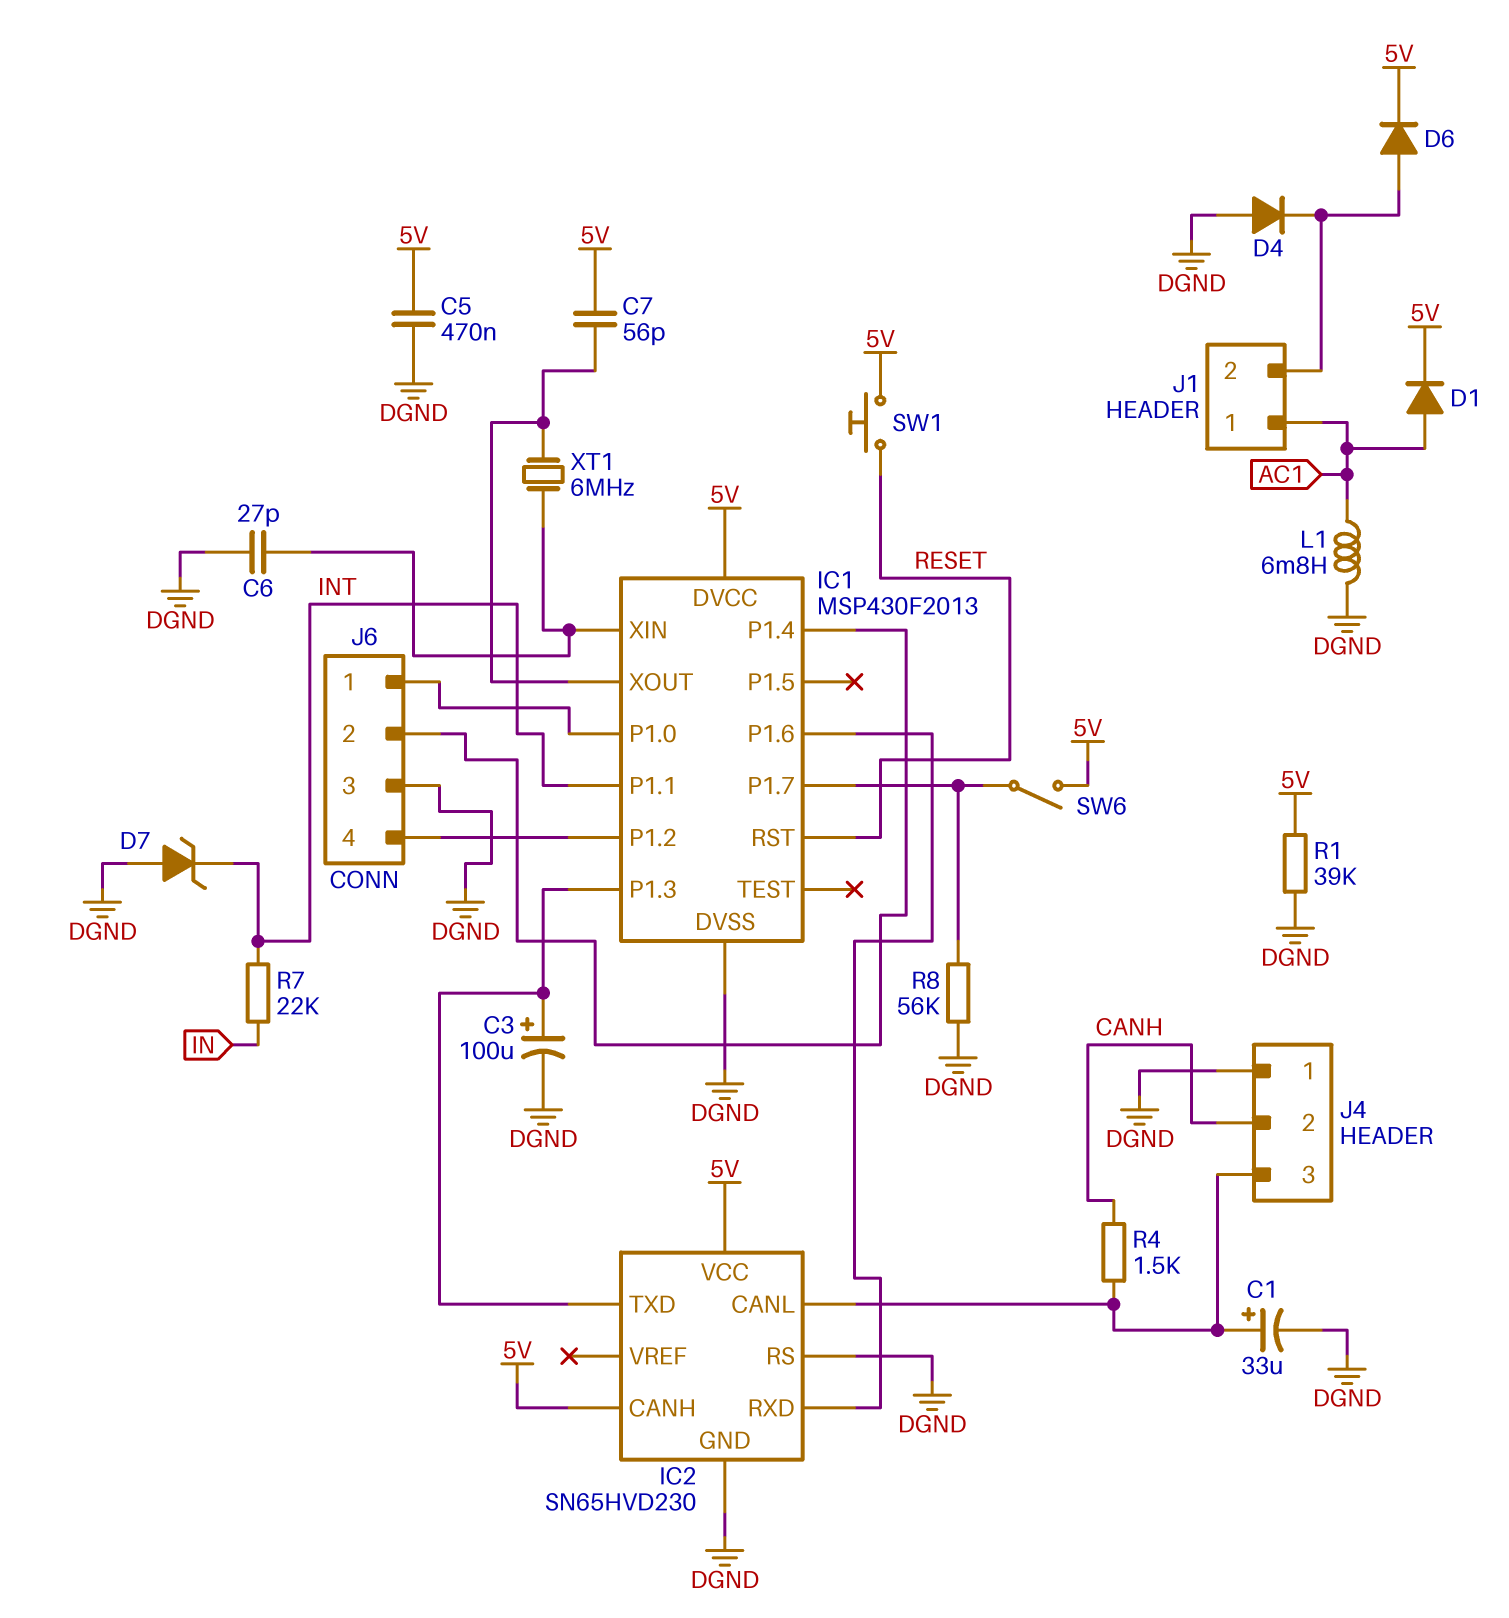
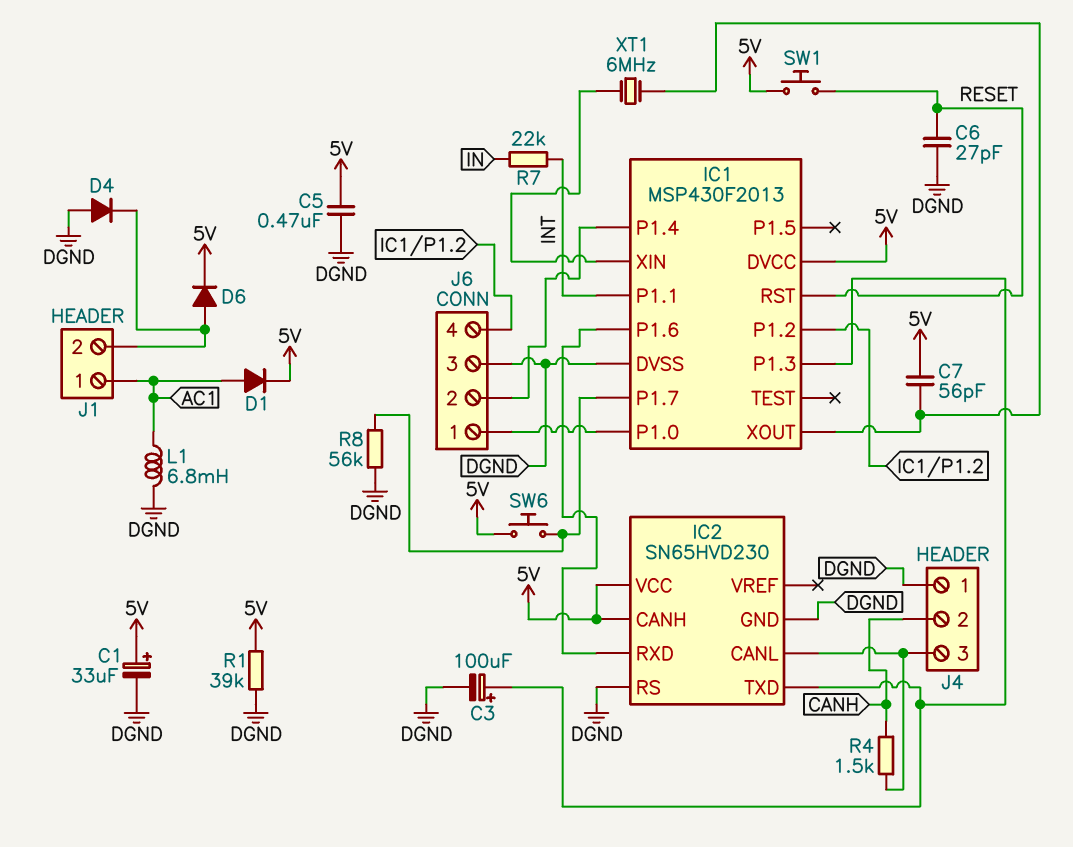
C1: 33uF (plus IC2/CANL, minus DGND) -> 33uF (plus 5V, minus DGND)
C6: 27pF (DGND, IC1/XIN) -> 27pF (DGND, RESET)
D7: zener (A DGND, K INT) -> none
SW6: switch (5V, IC1/P1.7) -> button (5V, IC1/P1.7)

